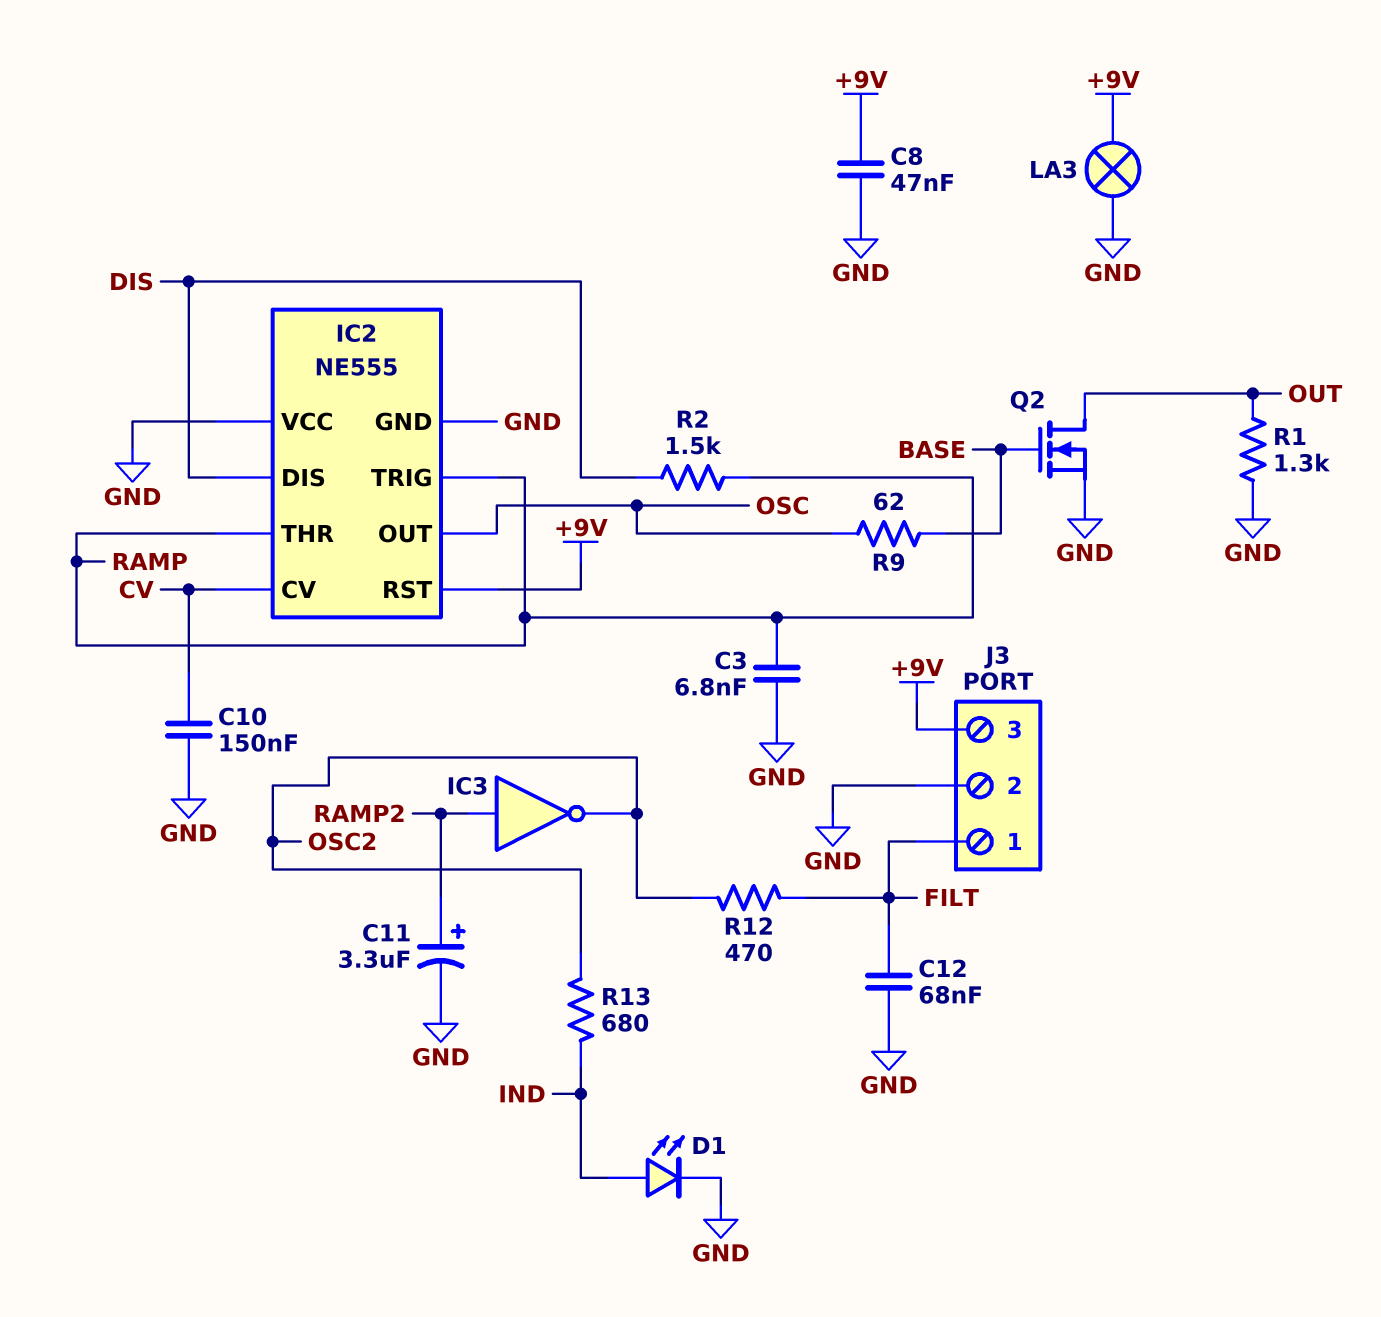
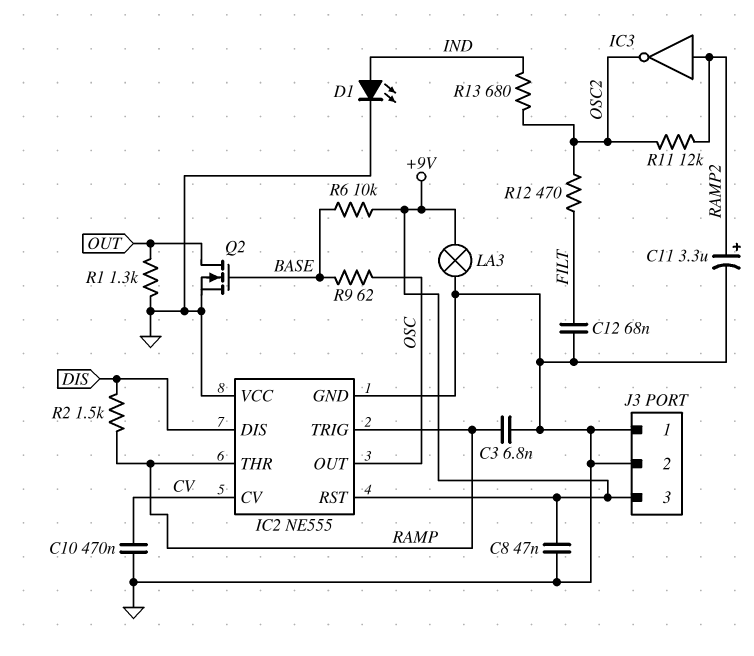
C10: 150nF (CV, GND) -> 470nF (CV, GND)
J3 pin 1: FILT -> GND
R6: none -> 10k (+9V, BASE)
R11: none -> 12k (OSC2, RAMP2)

